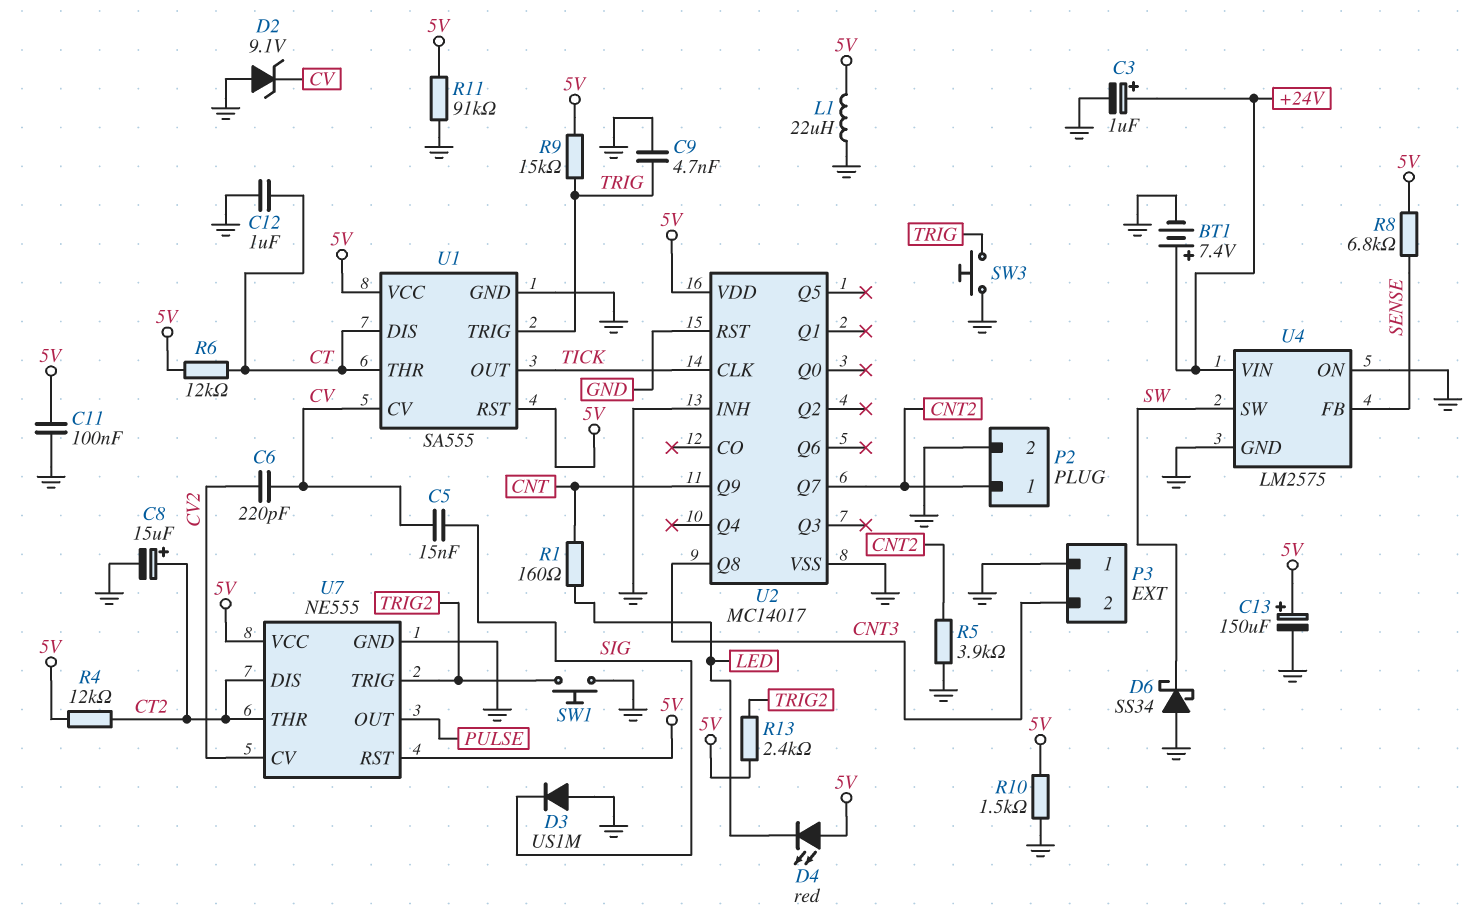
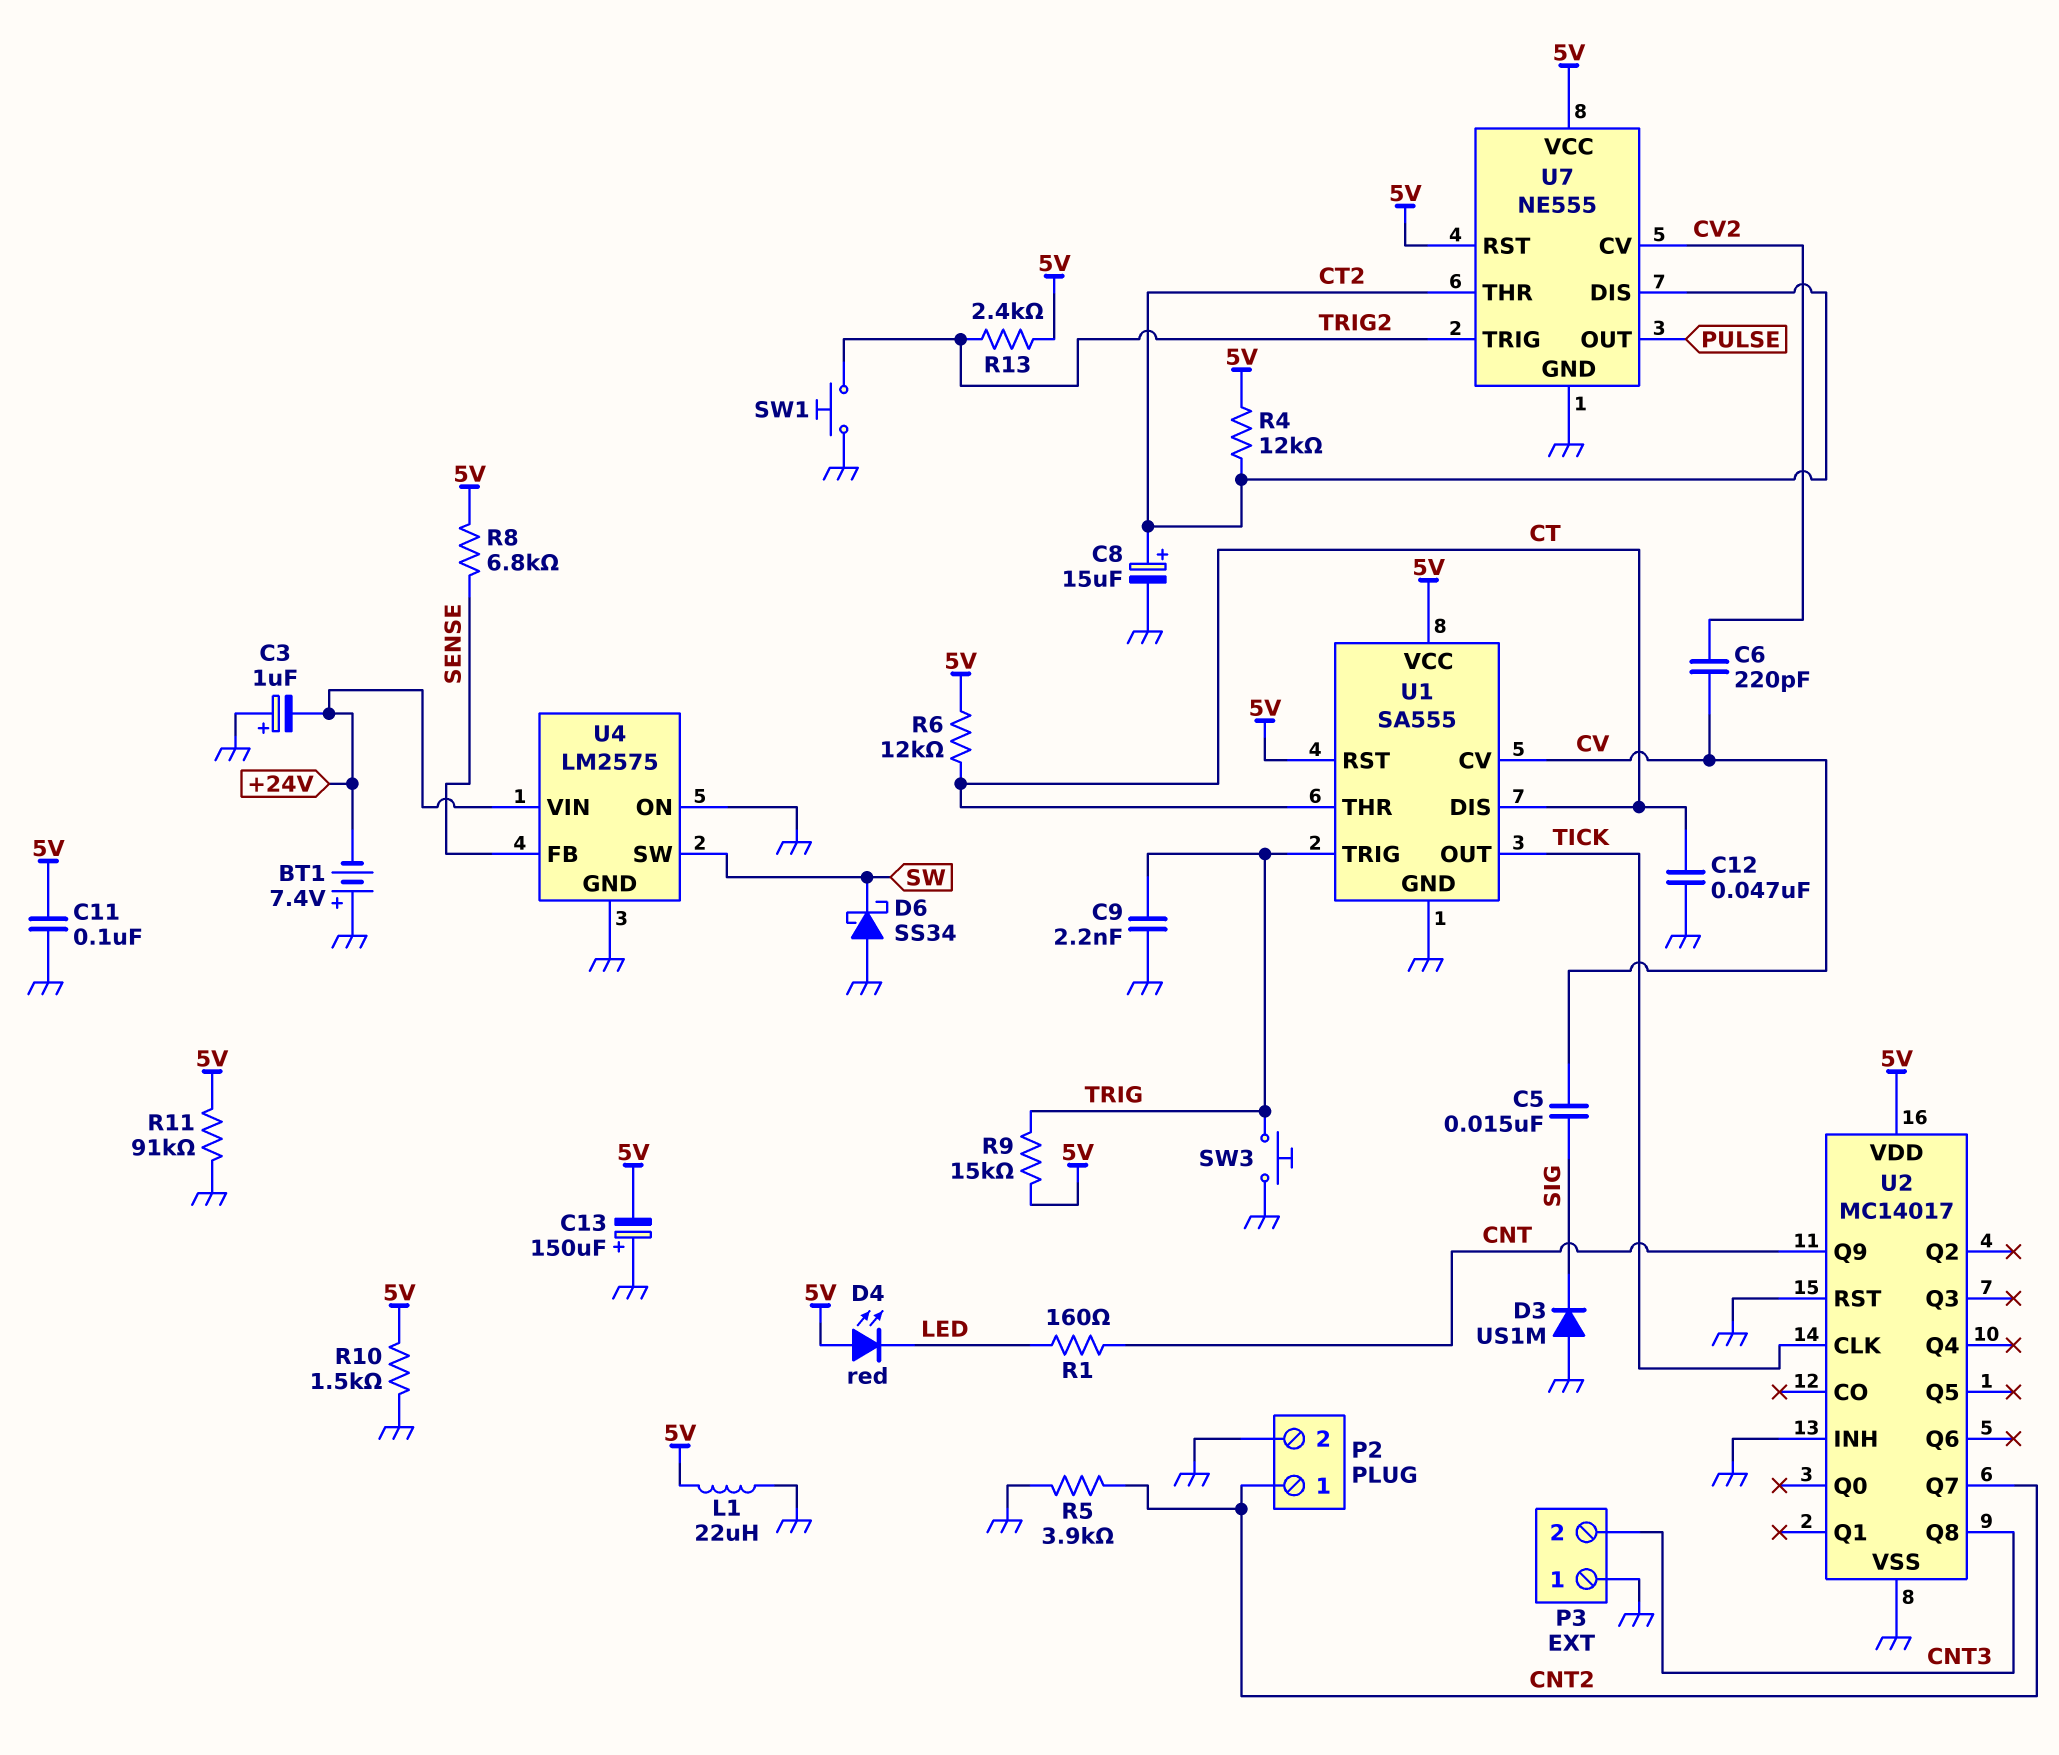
BT1: 7.4V (plus +24V, minus GND) -> 7.4V (plus GND, minus +24V)
C3: 1uF (plus +24V, minus GND) -> 1uF (plus GND, minus +24V)
C9: 4.7nF (GND, TRIG) -> 2.2nF (GND, TRIG)
C12: 1uF (CT, GND) -> 47nF (CT, GND)
C13: 150uF (plus 5V, minus GND) -> 150uF (plus GND, minus 5V)
D2: zener 9.1V (A GND, K CV) -> none

